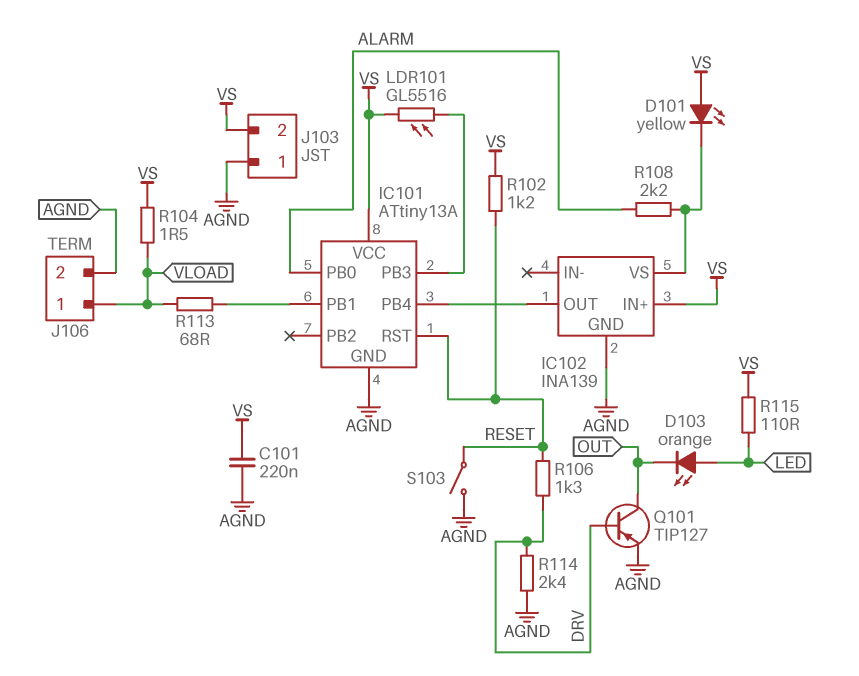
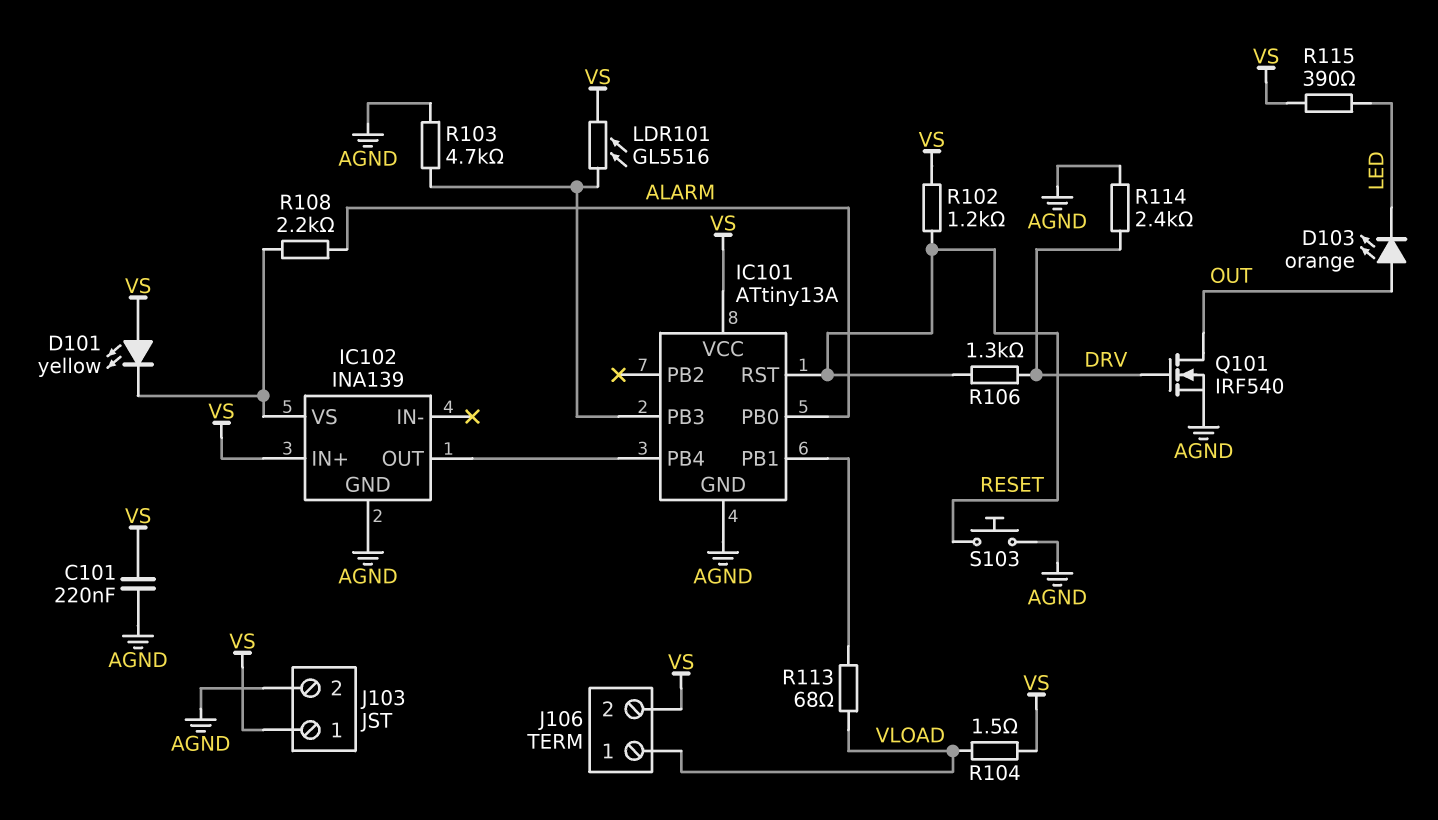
D103: LED orange (A LED, K OUT) -> LED orange (A OUT, K LED)
J103 pin 1: AGND -> VS
J103 pin 2: VS -> AGND
J106 pin 2: AGND -> VS
Q101: PNP TIP127 (B DRV, C OUT, E AGND) -> NMOS IRF540 (G DRV, D OUT, S AGND)
R103: none -> 4.7k (AGND, IC101/PB3)
R115: 110 (LED, VS) -> 390 (LED, VS)
S103: switch (AGND, RESET) -> button (AGND, RESET)

